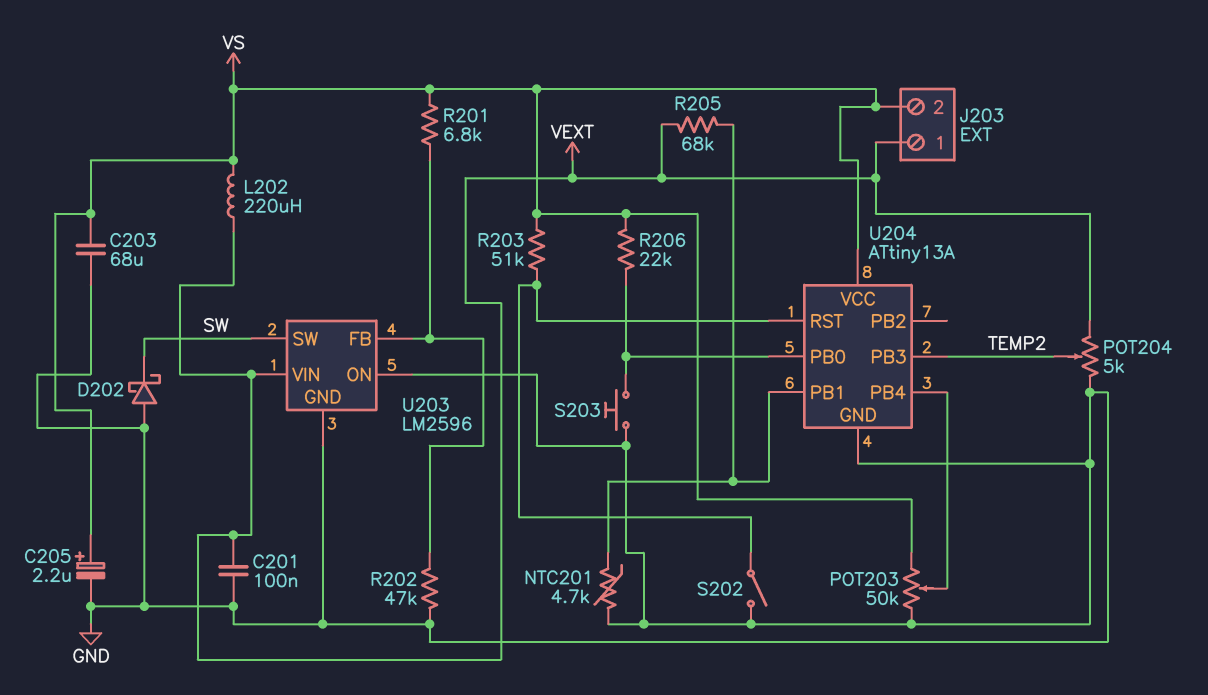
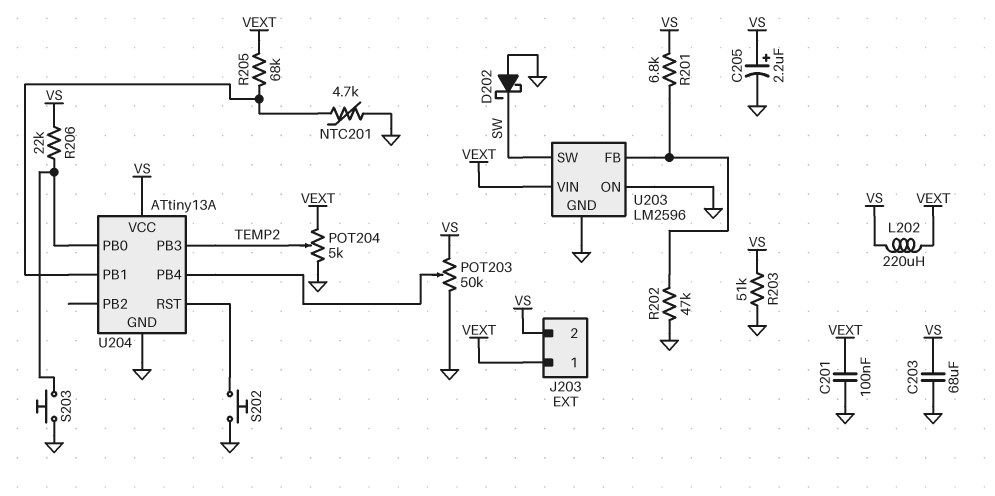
R203: 51k (U204/RST, VS) -> 51k (GND, VS)
S202: switch (GND, U204/RST) -> button (GND, U204/RST)

